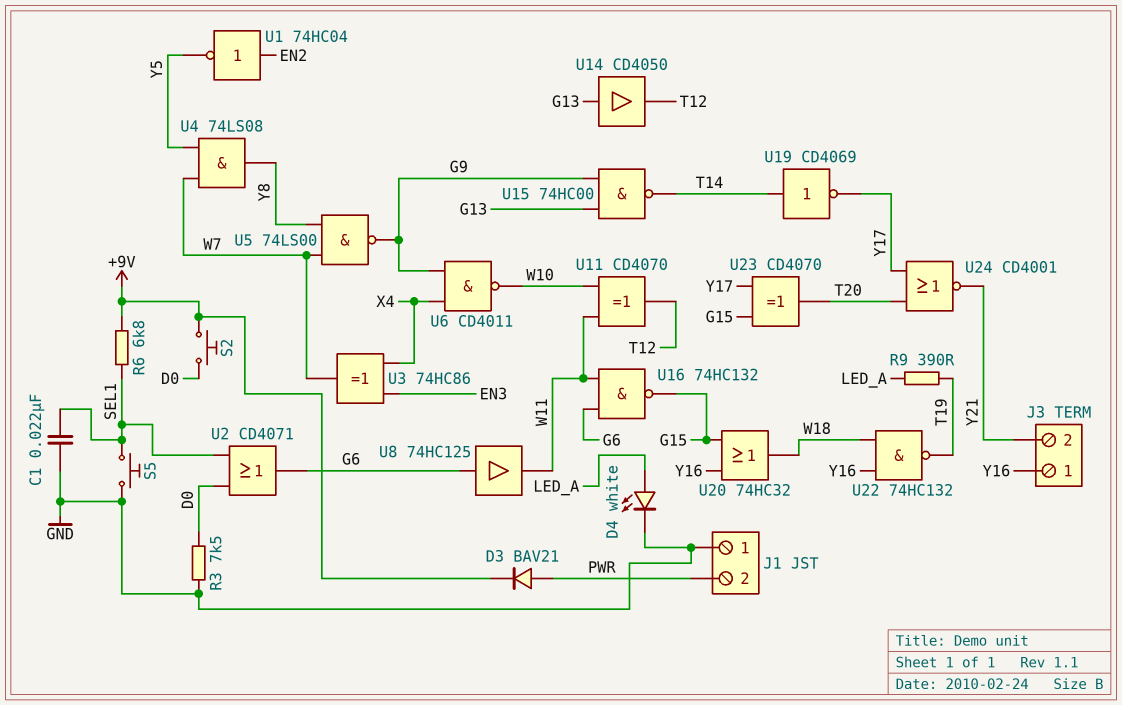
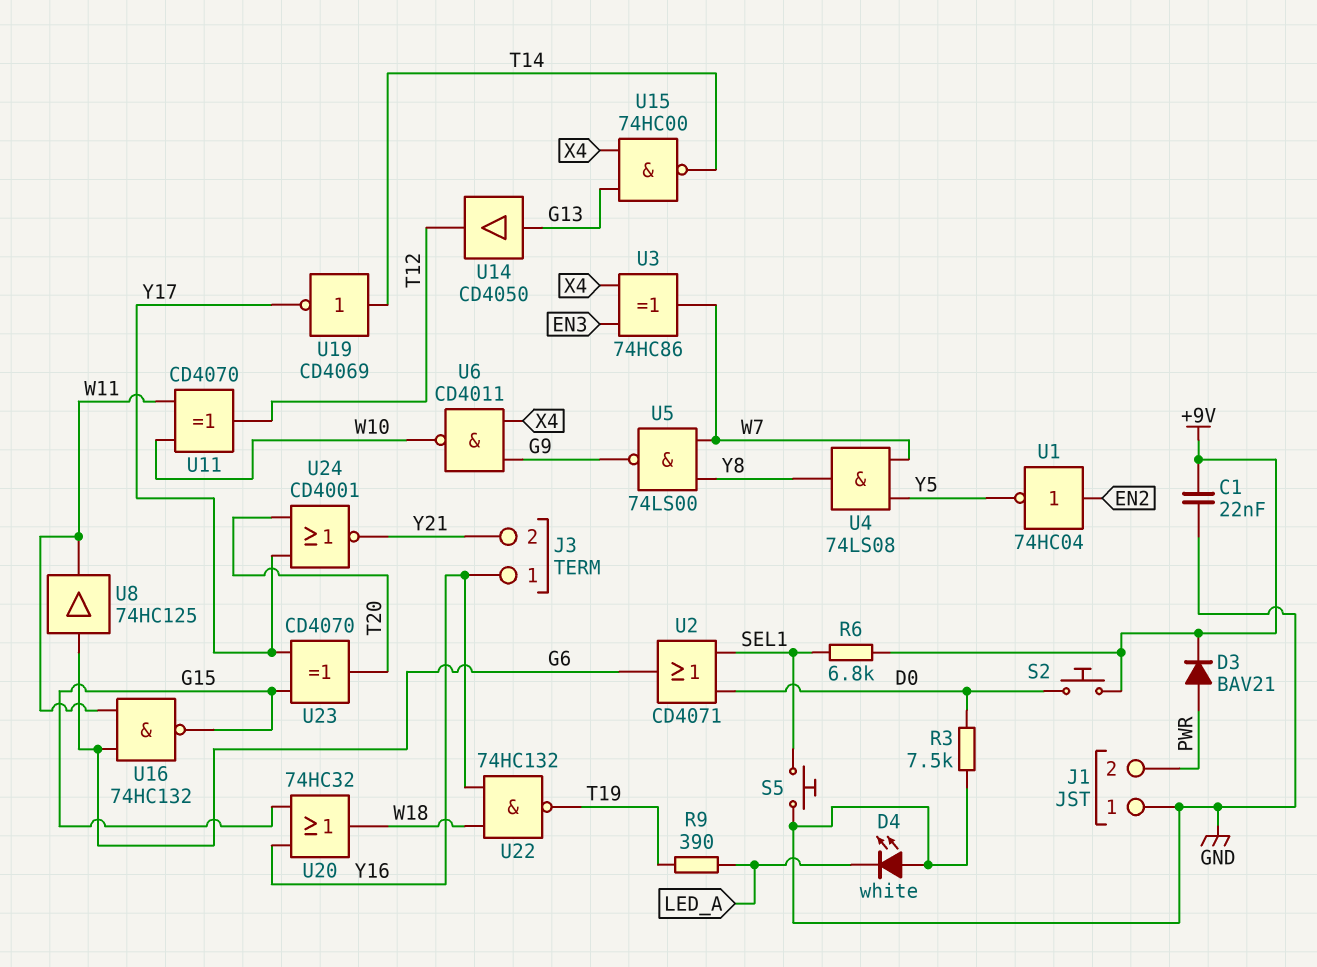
C1: 22nF (GND, SEL1) -> 22nF (+9V, GND)
D4: LED white (A LED_A, K GND) -> LED white (A GND, K LED_A)
U15: NAND 74HC00 (in G9, in G13, out T14) -> NAND 74HC00 (in G13, in X4, out T14)

